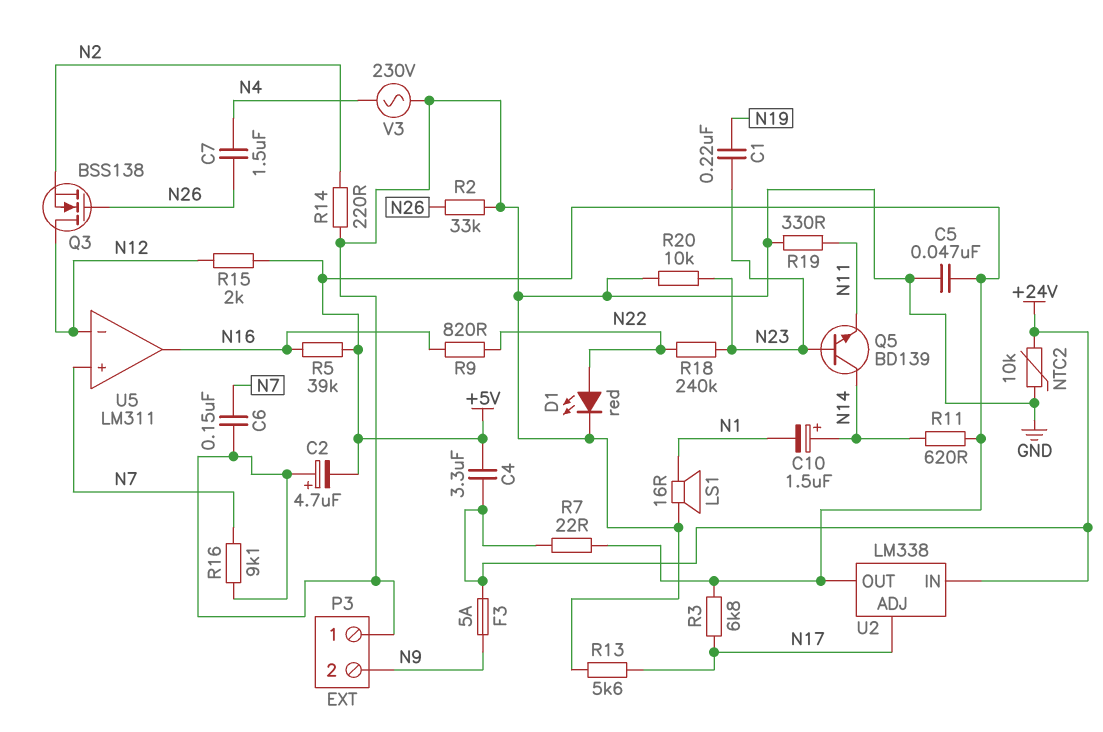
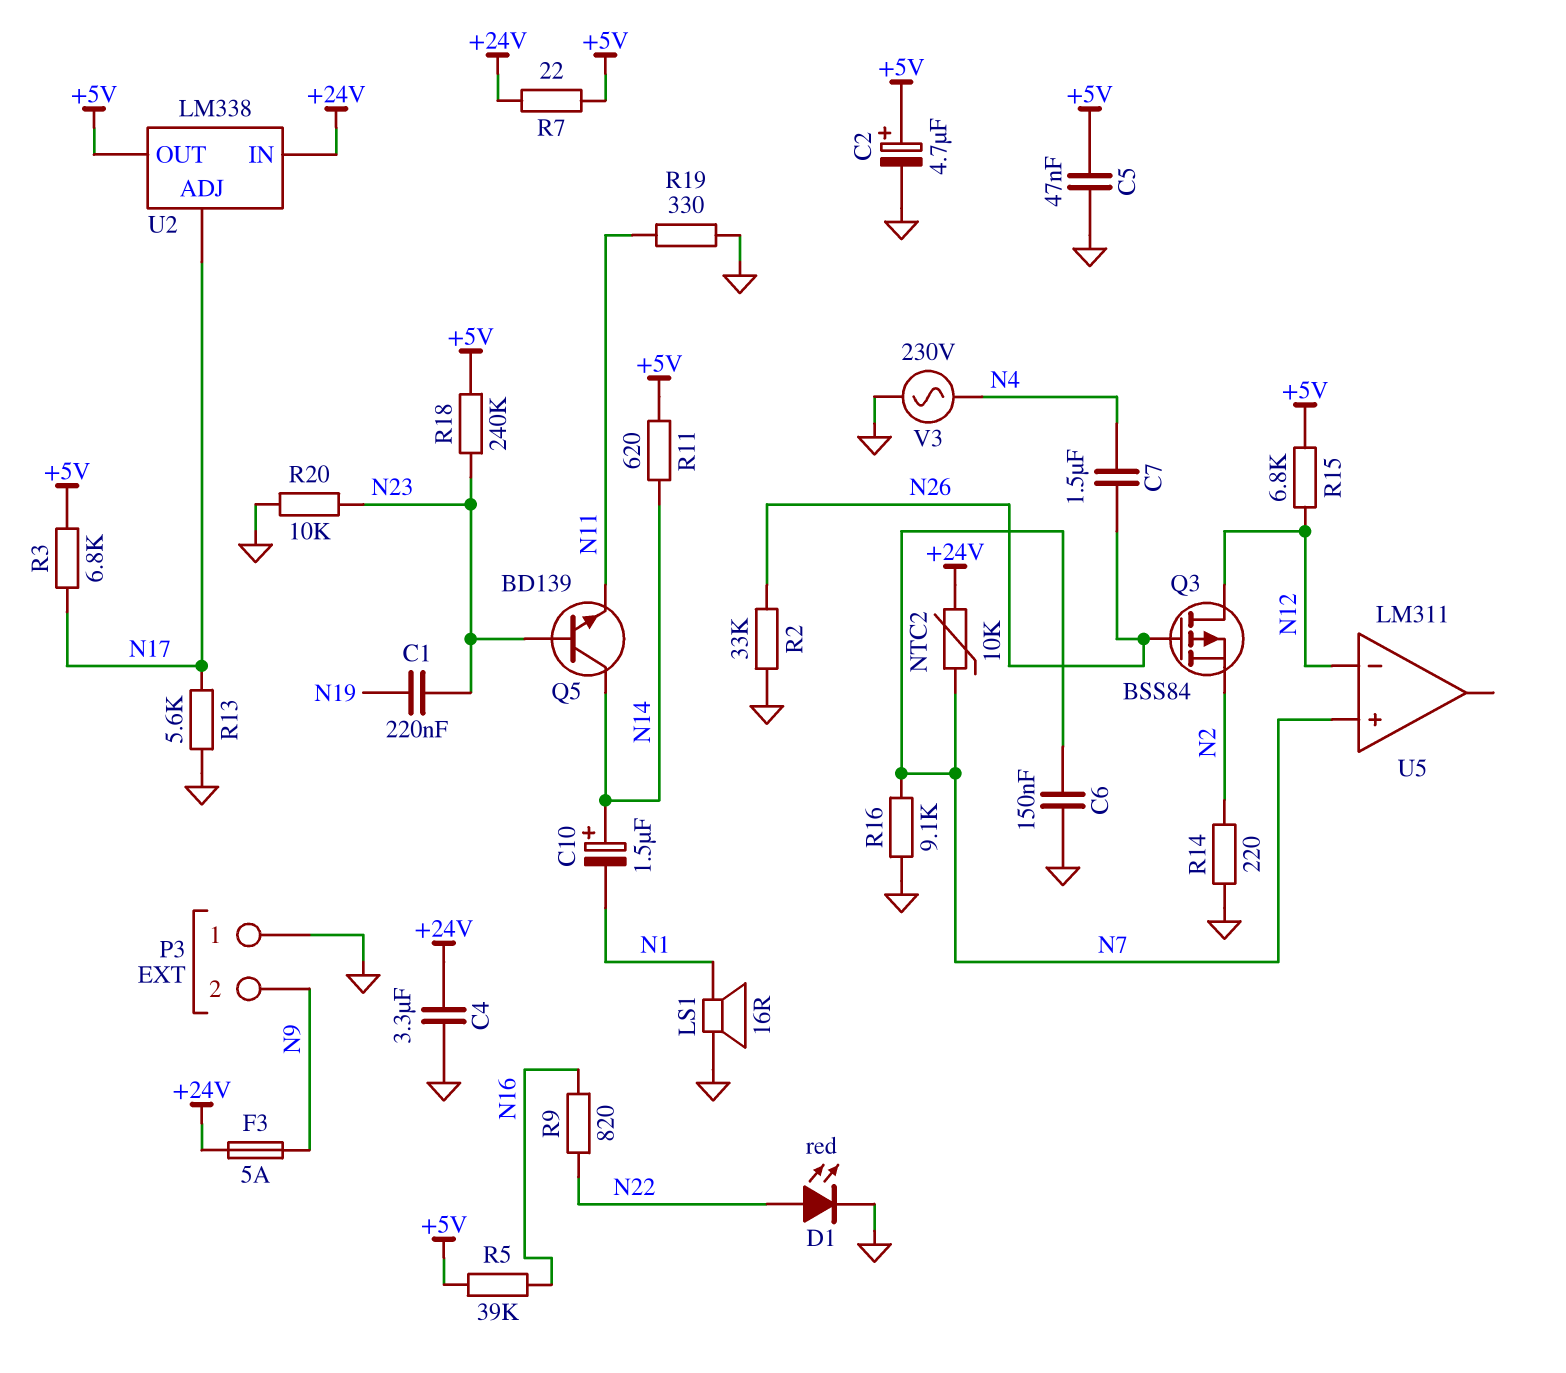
C2: 4.7uF (plus GND, minus +5V) -> 4.7uF (plus +5V, minus GND)
C4: 3.3uF (+5V, +24V) -> 3.3uF (+24V, GND)
NTC2: 10k (+24V, GND) -> 10k (+24V, N7)
Q3: NMOS BSS138 (G N26, D N12, S N2) -> PMOS BSS84 (G N26, D N12, S N2)
R15: 2k (+5V, N12) -> 6.8k (+5V, N12)
R18: 240k (N22, N23) -> 240k (+5V, N23)
U5 pin out: N16 -> none

